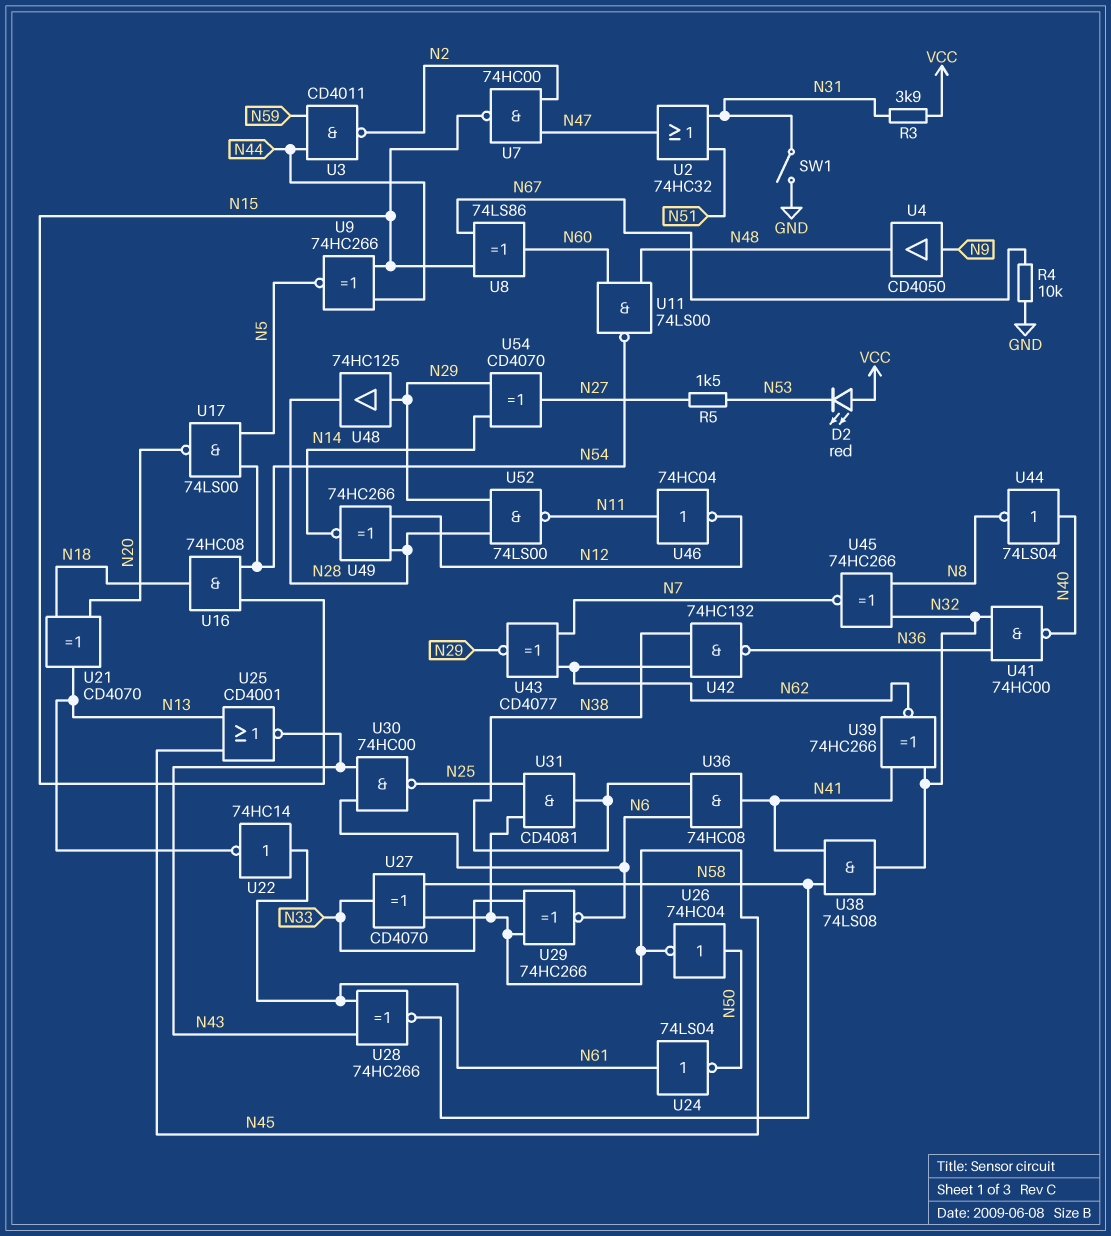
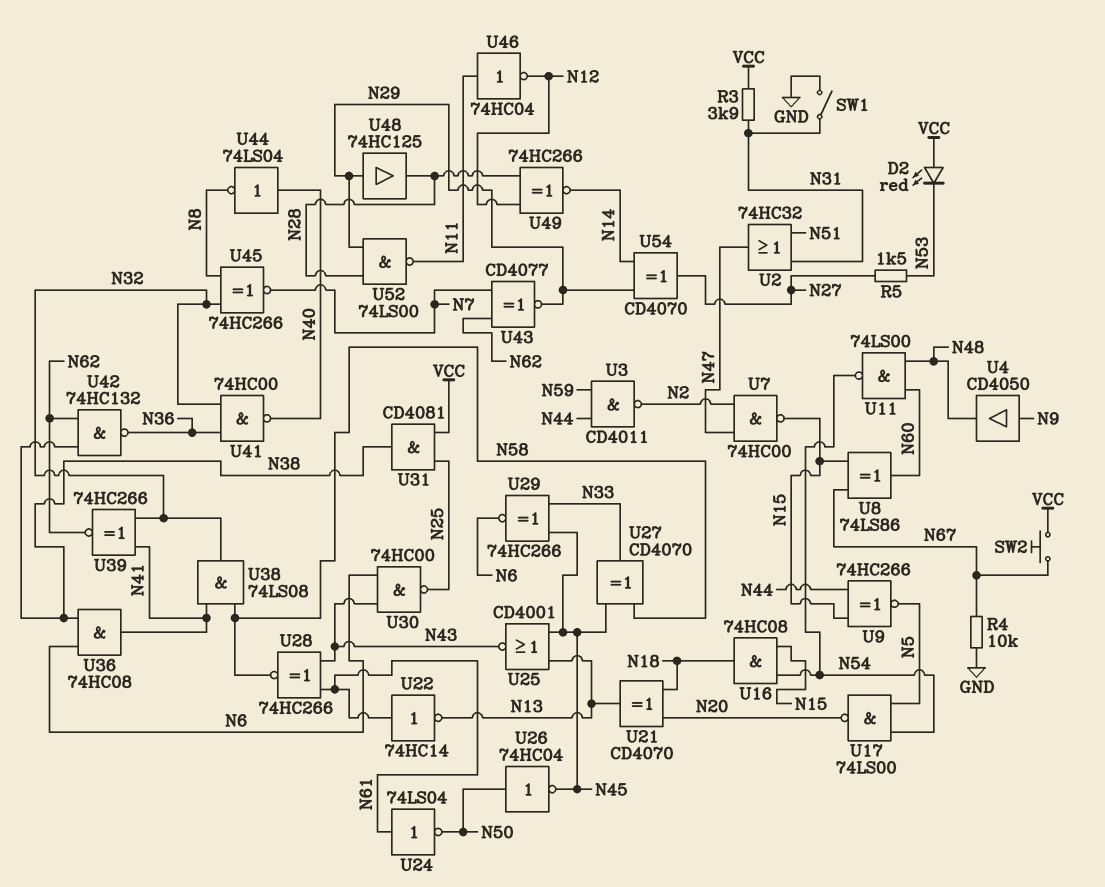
SW2: none -> button (N67, VCC)
U31: AND CD4081 (in N25, in N45, out N38) -> AND CD4081 (in N25, in VCC, out N38)

